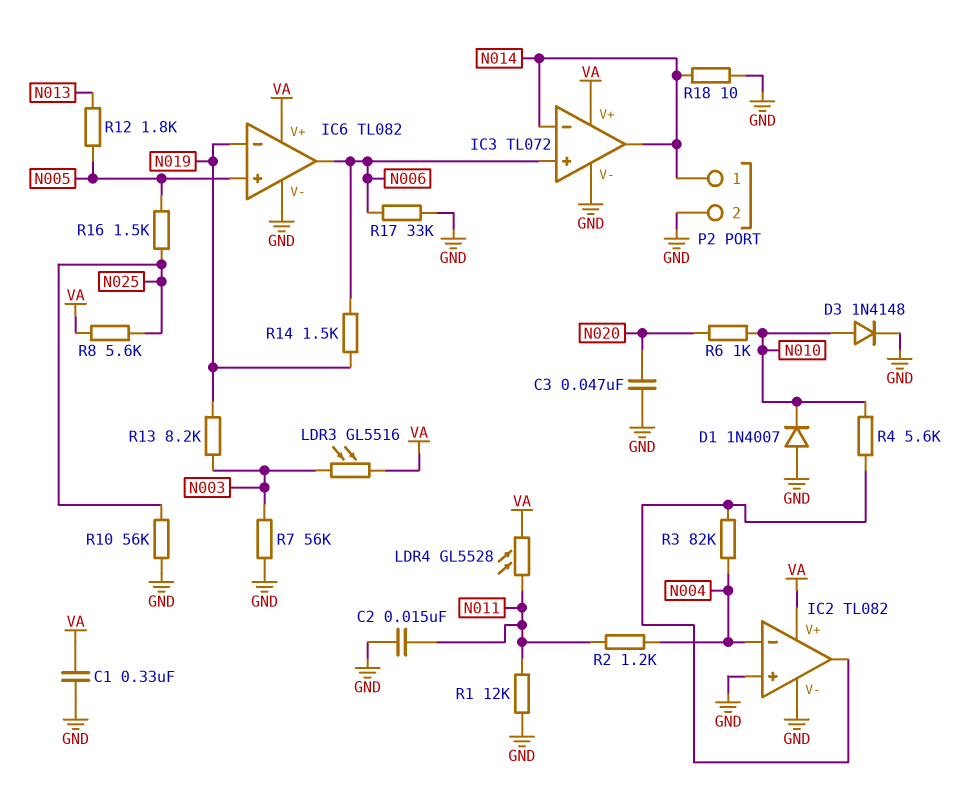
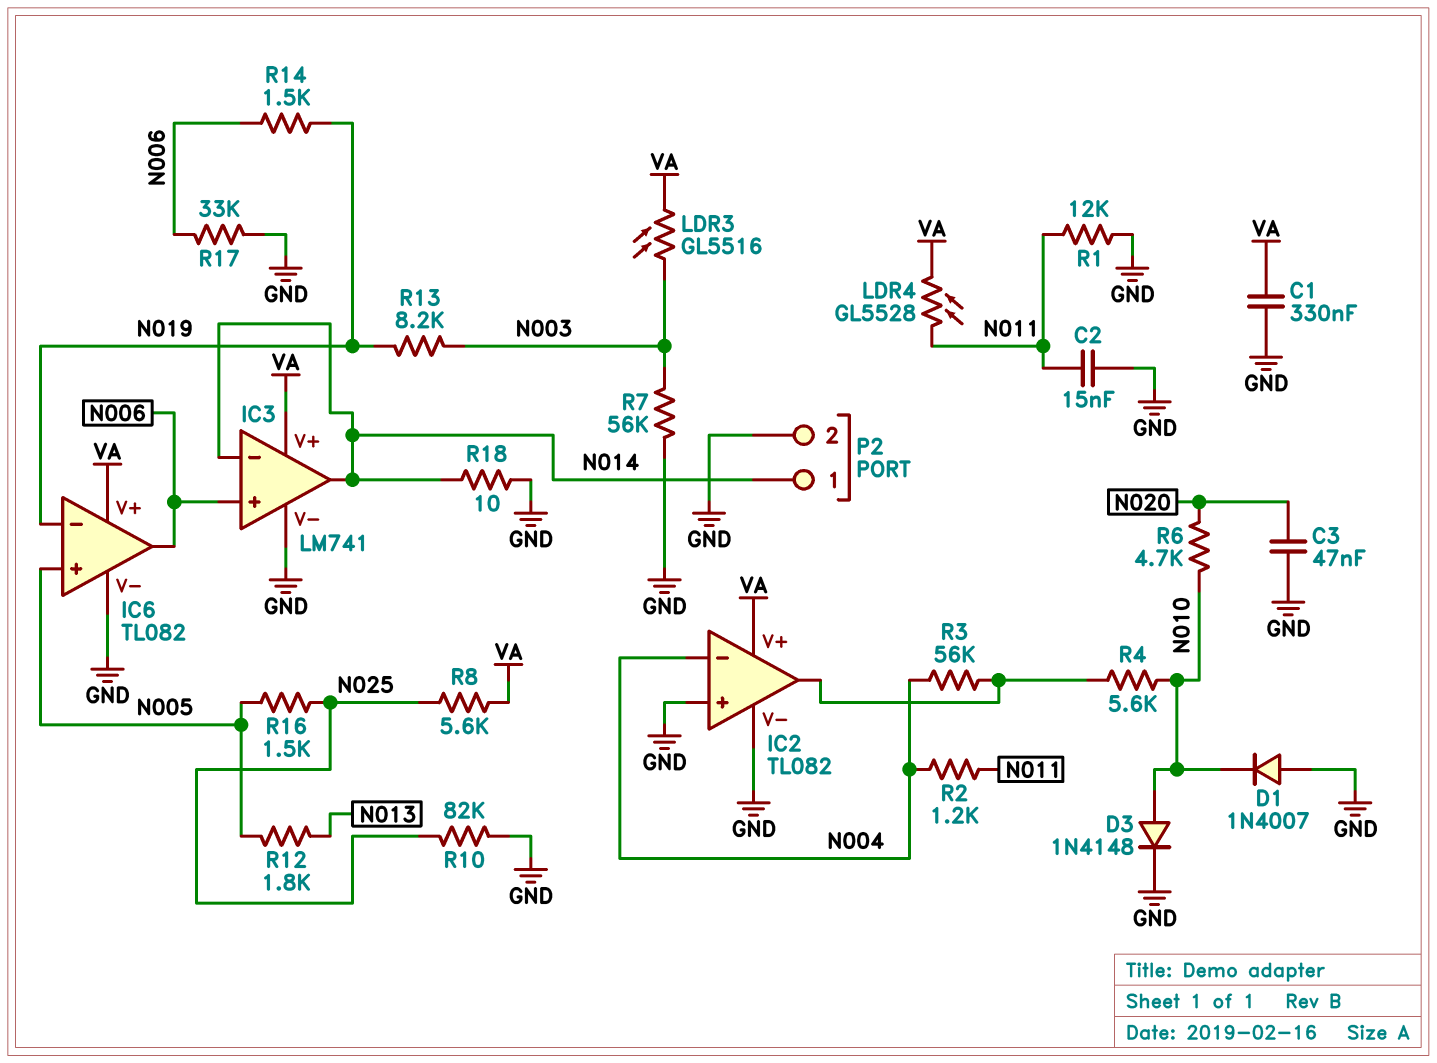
IC3: TL072 -> LM741
R3: 82k (IC2/out, N004) -> 56k (IC2/out, N004)
R6: 1k (N010, N020) -> 4.7k (N010, N020)
R10: 56k (GND, N025) -> 82k (GND, N025)

